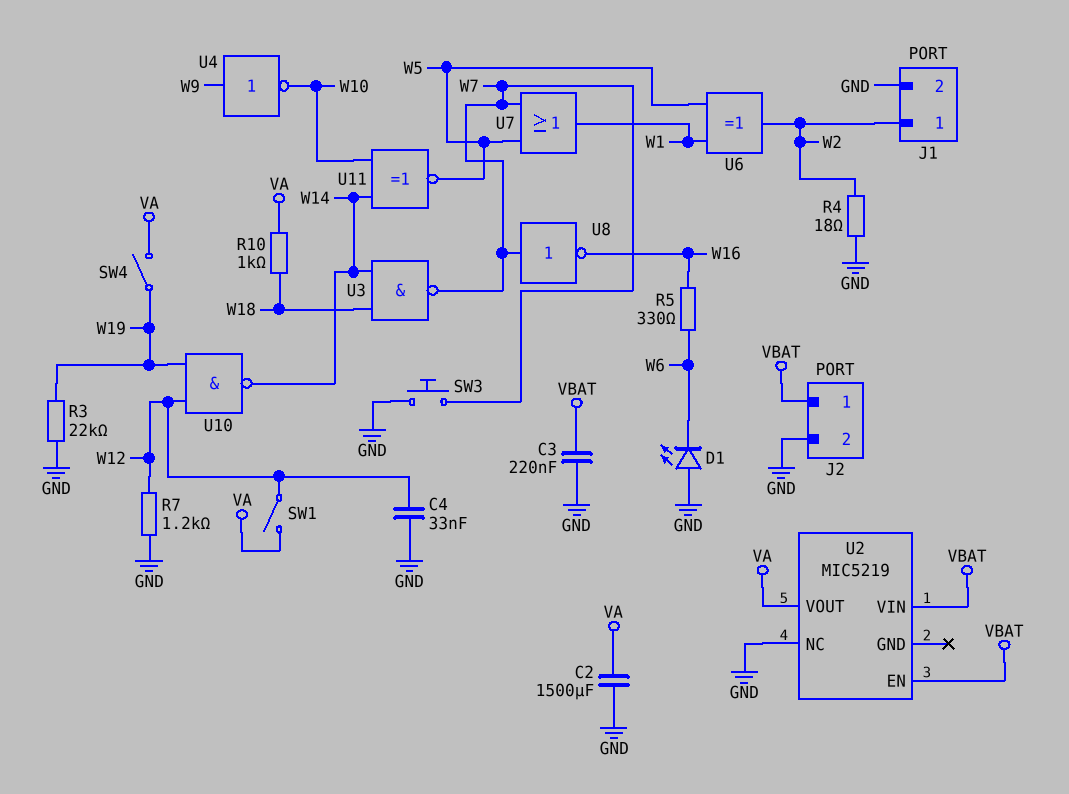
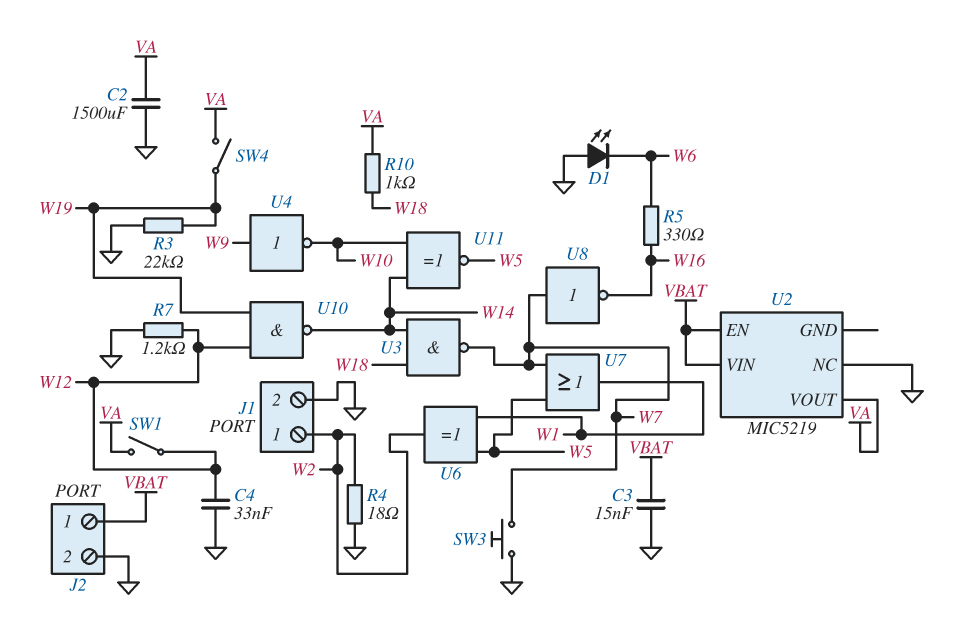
C3: 220nF (GND, VBAT) -> 15nF (GND, VBAT)

